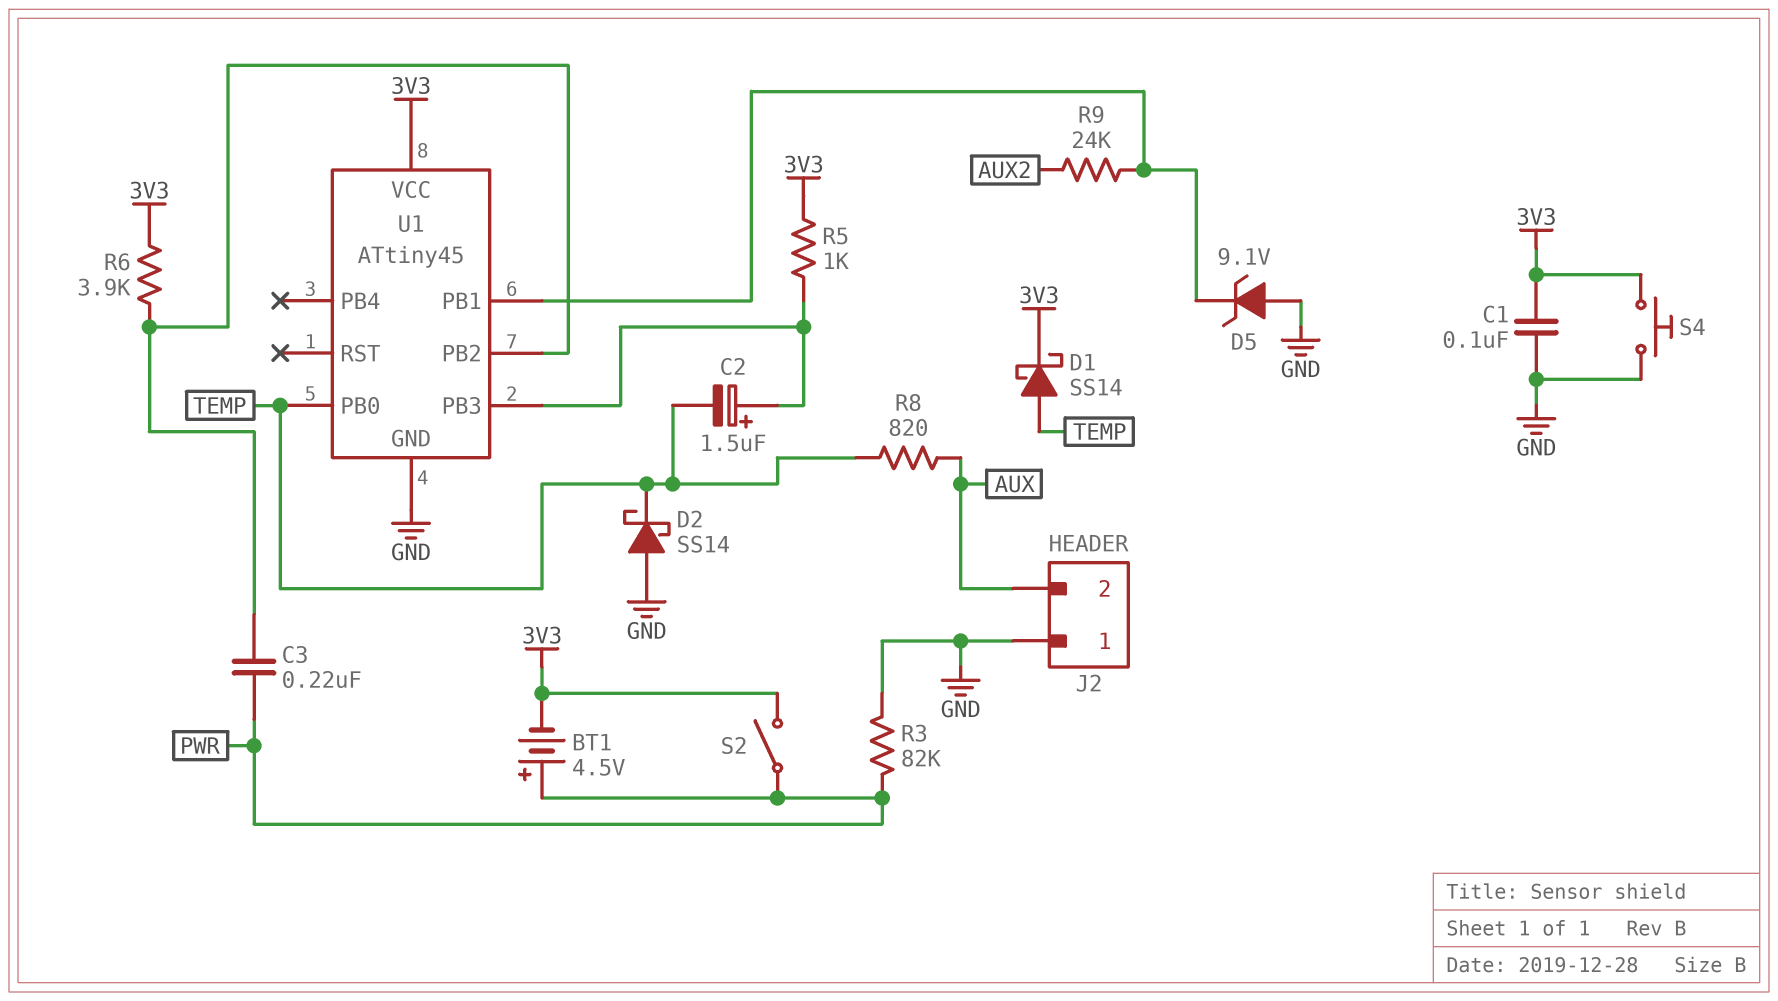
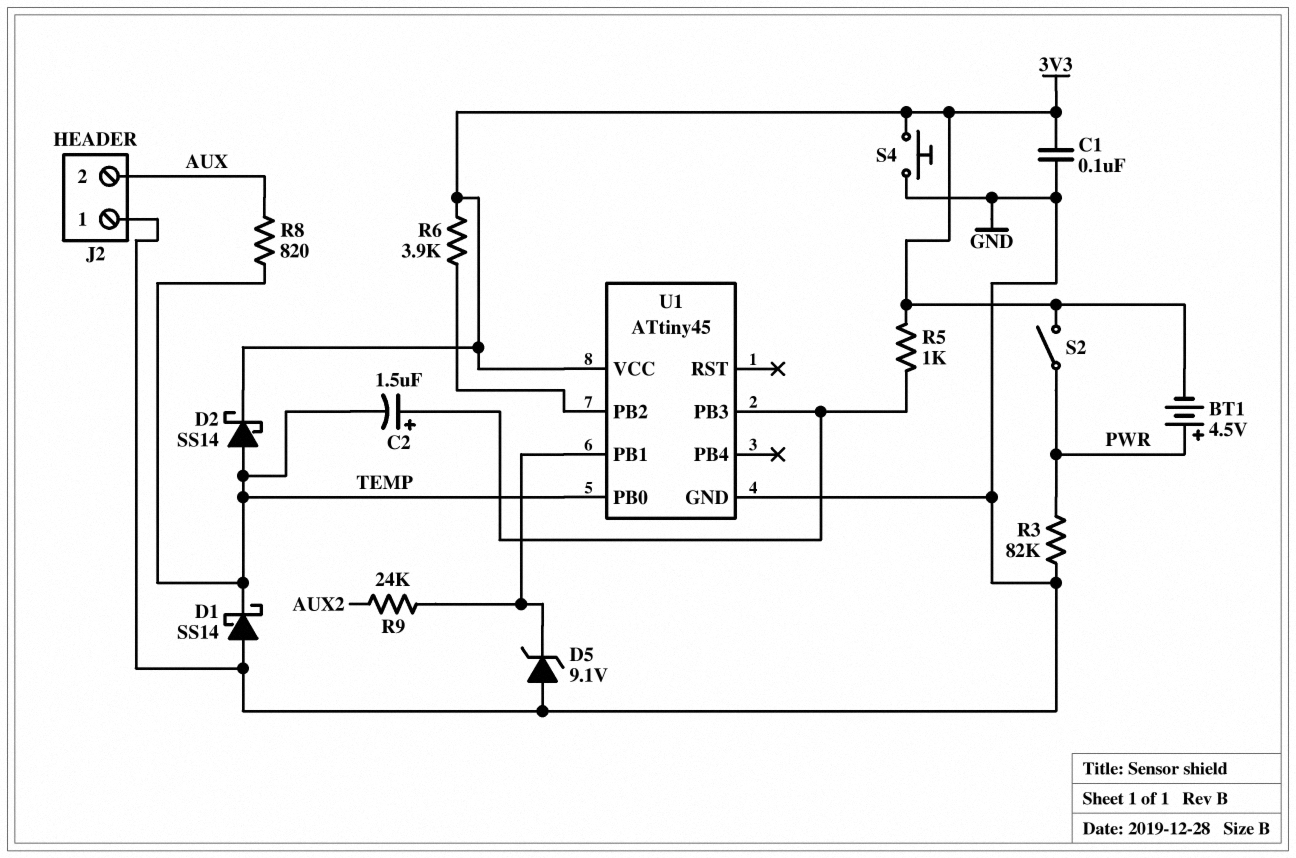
C3: 220nF (PWR, U1/PB2) -> none
D1: schottky SS14 (A TEMP, K 3V3) -> schottky SS14 (A GND, K TEMP)
D2: schottky SS14 (A GND, K TEMP) -> schottky SS14 (A TEMP, K 3V3)

